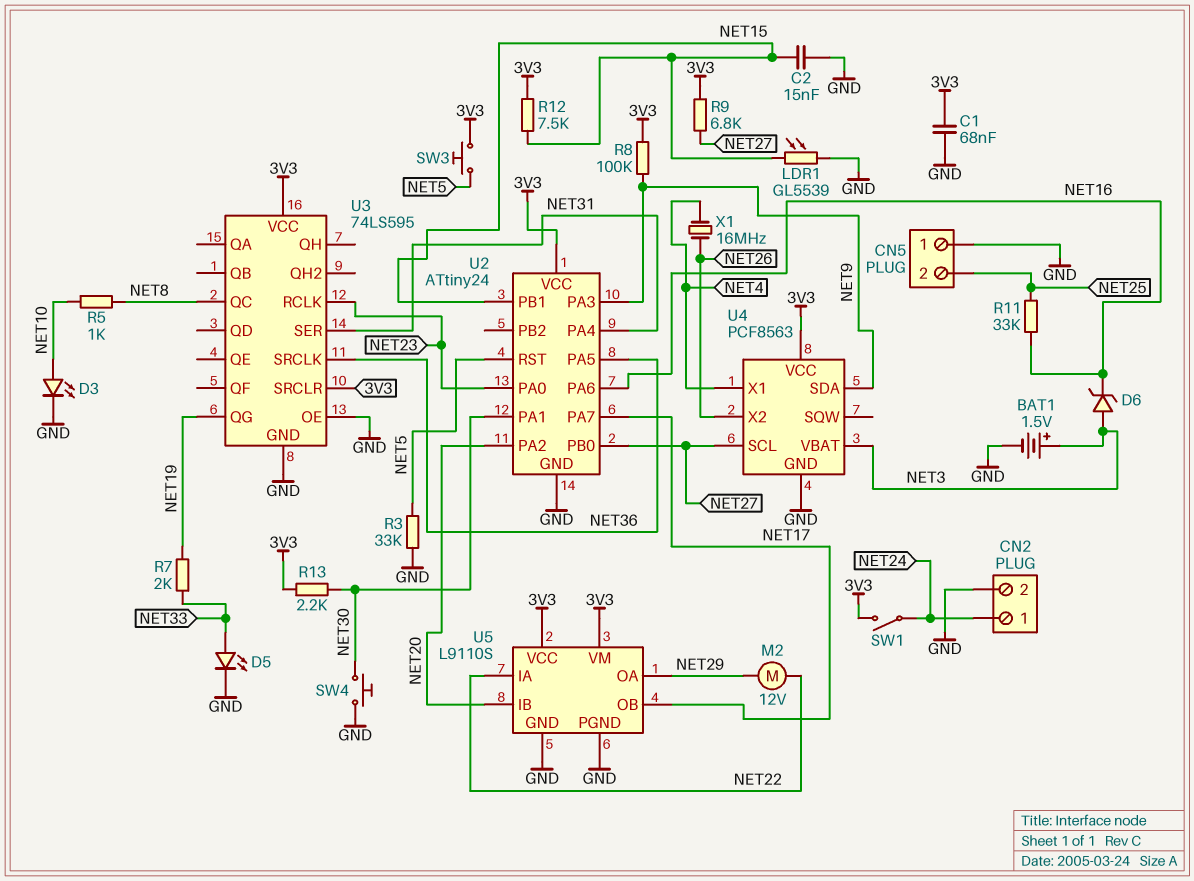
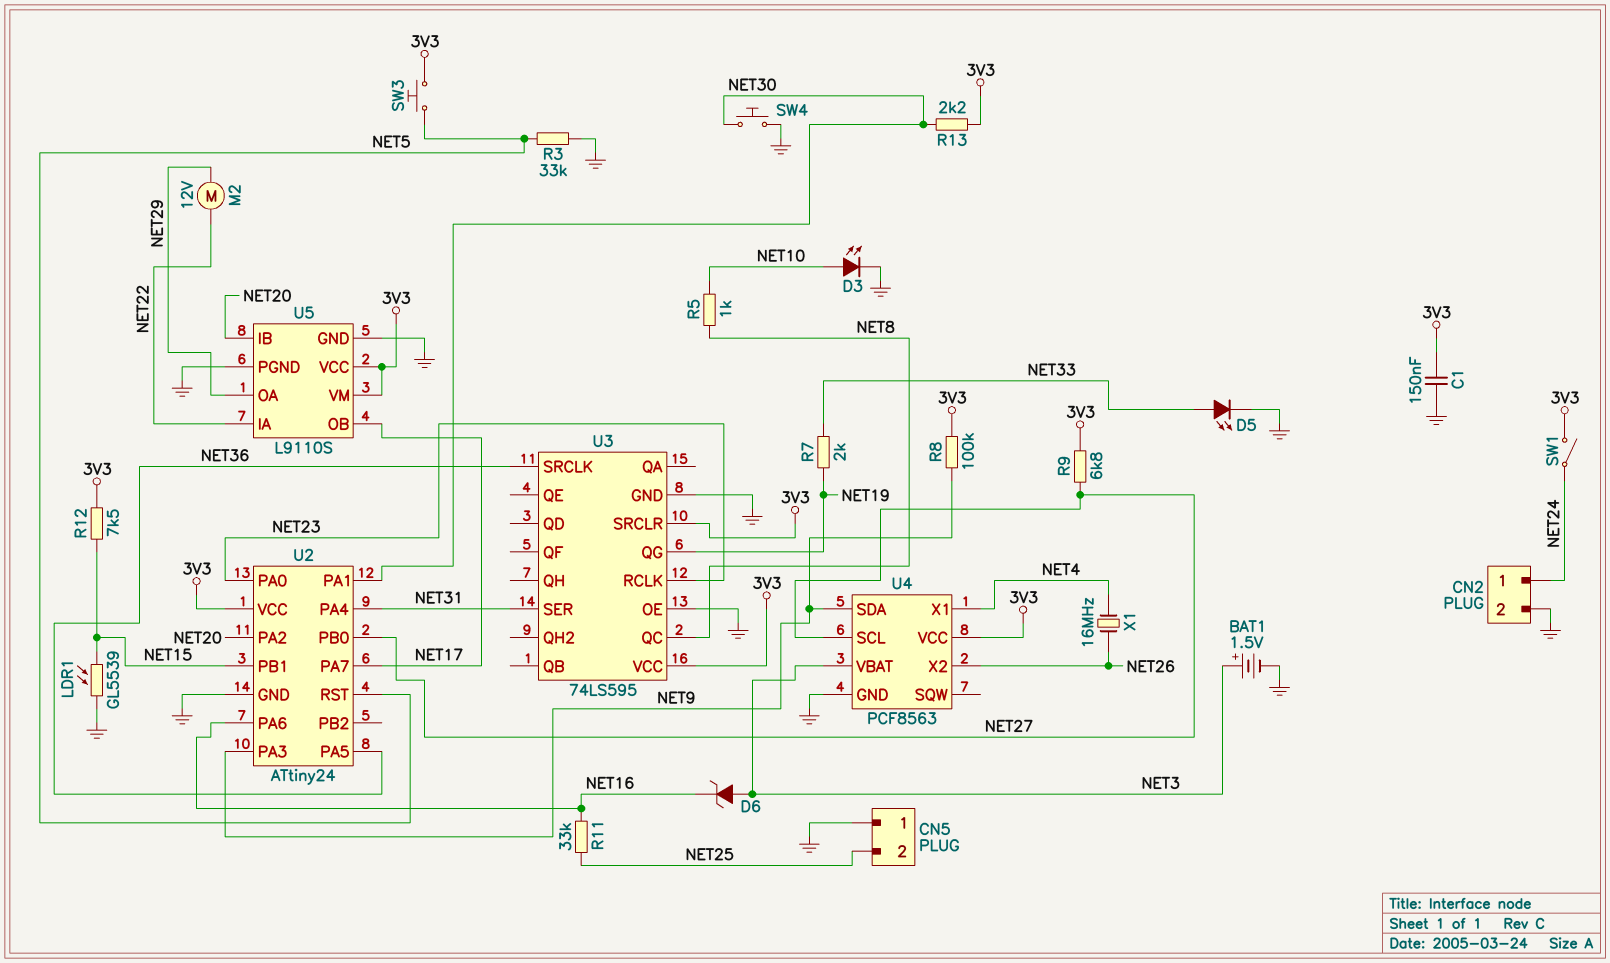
C1: 68nF (3V3, GND) -> 150nF (3V3, GND)
C2: 15nF (GND, NET15) -> none

